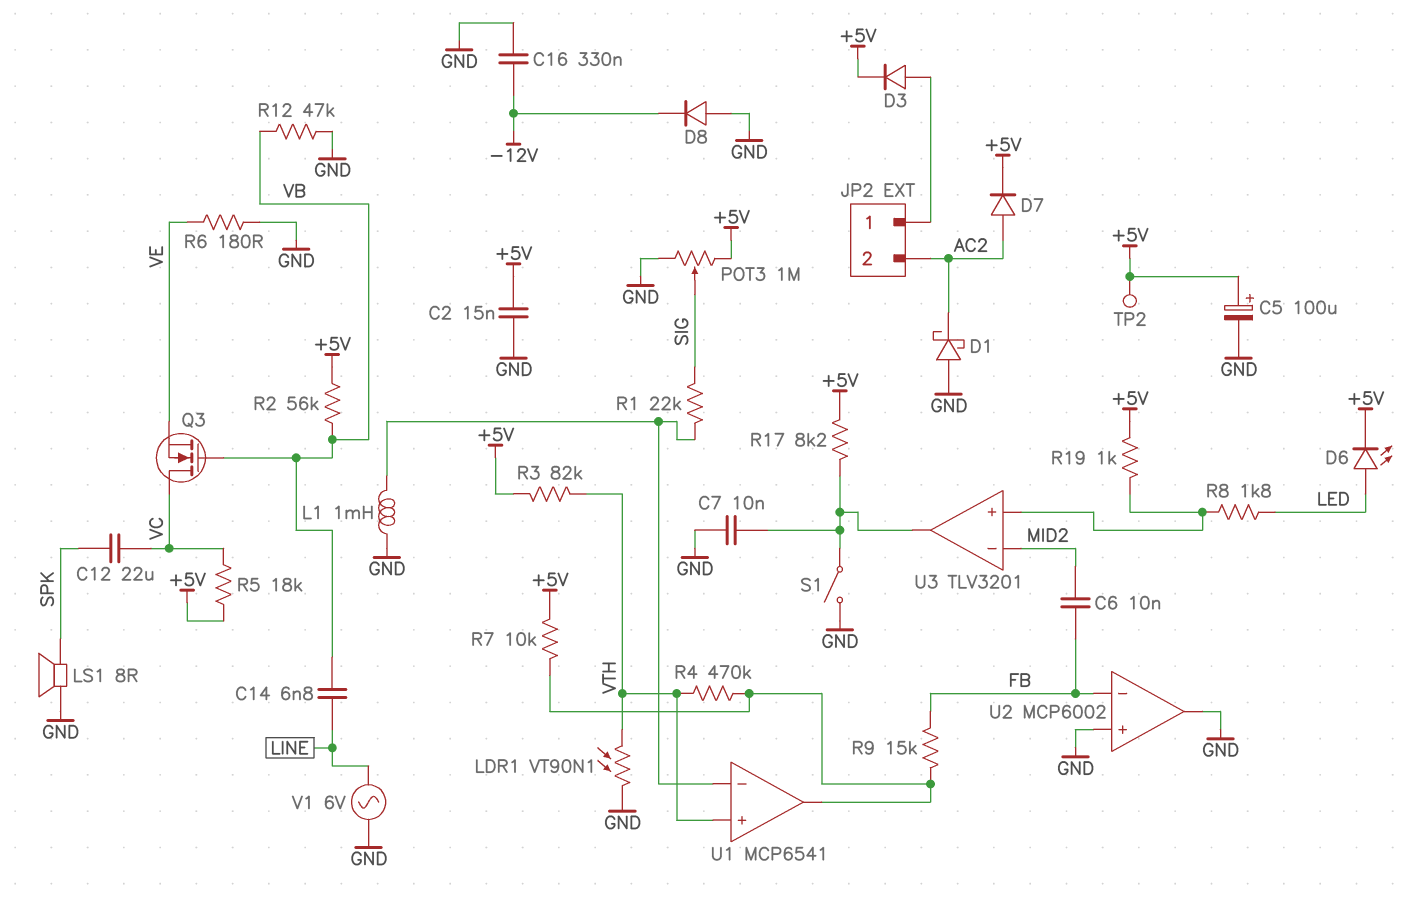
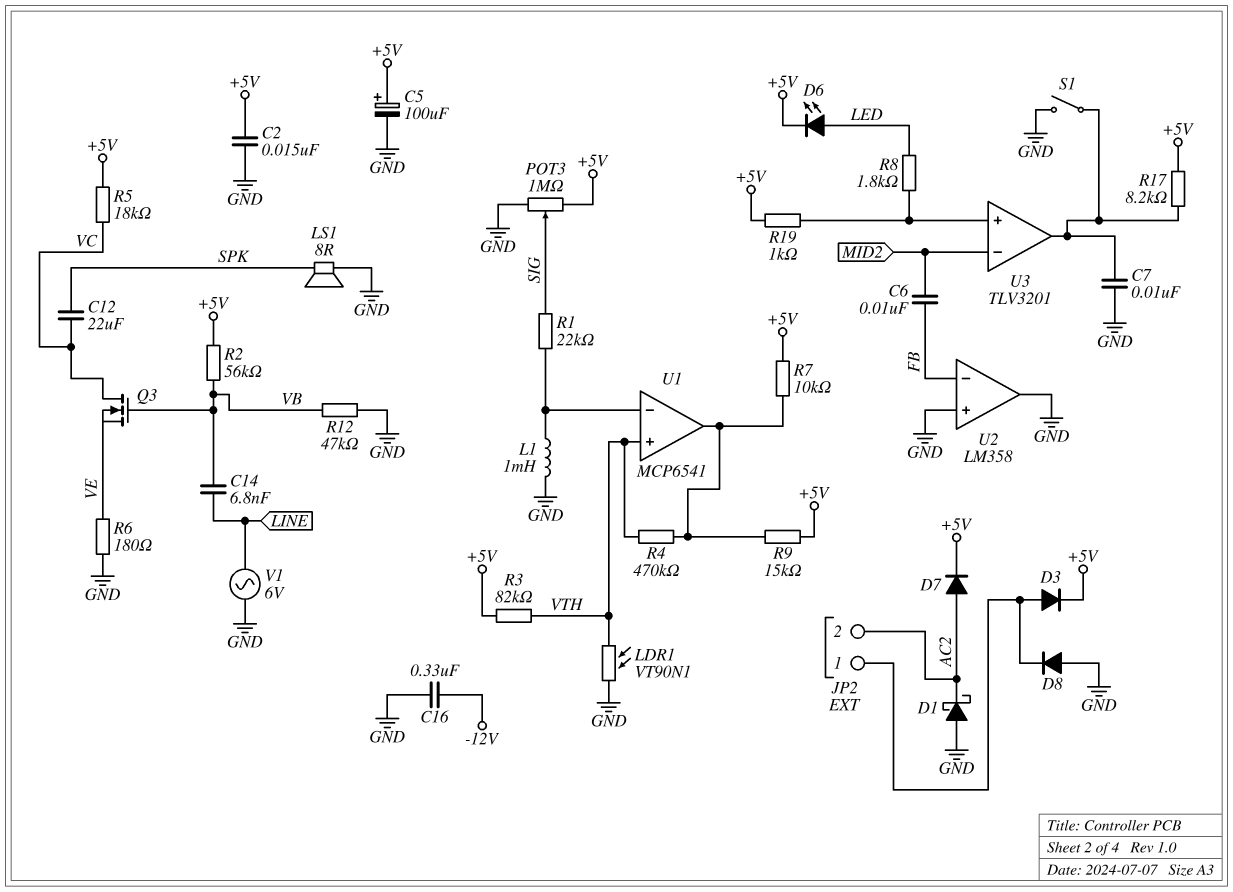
D8: diode (A GND, K -12V) -> diode (A GND, K JP2/1)
R9: 15k (FB, U1/out) -> 15k (+5V, U1/out)
TP2: test point (+5V) -> none
U2: MCP6002 -> LM358

